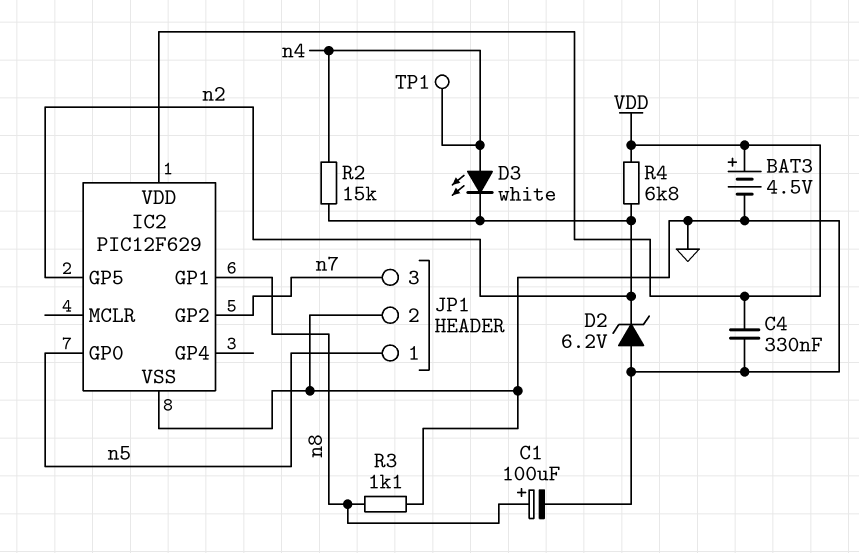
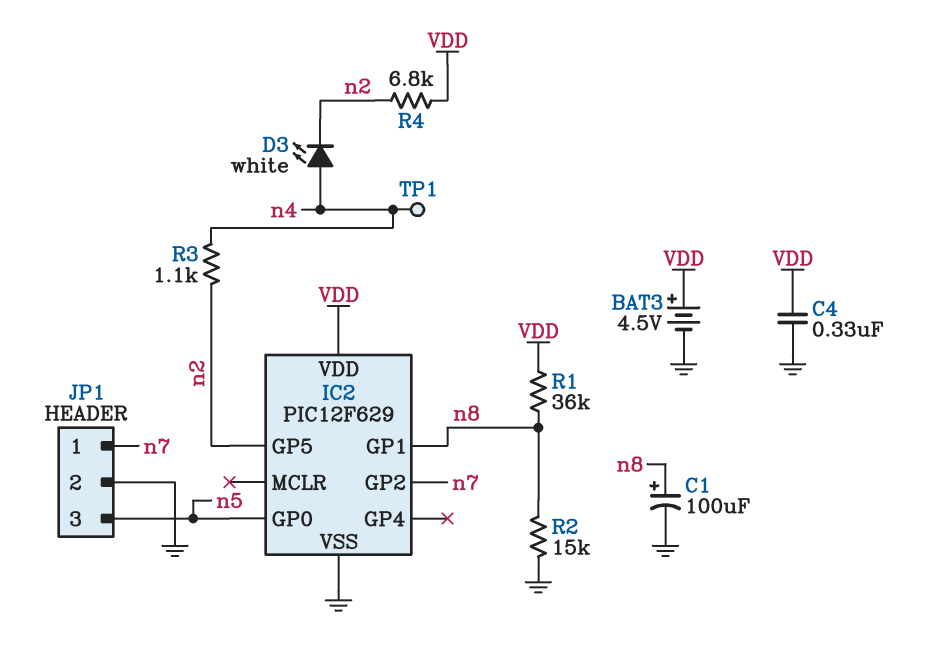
D2: zener 6.2V (A GND, K n2) -> none
JP1 pin 1: n5 -> n7
JP1 pin 3: n7 -> n5
R1: none -> 36k (VDD, n8)
R2: 15k (n2, n4) -> 15k (GND, n8)
R3: 1.1k (GND, n8) -> 1.1k (n2, n4)

